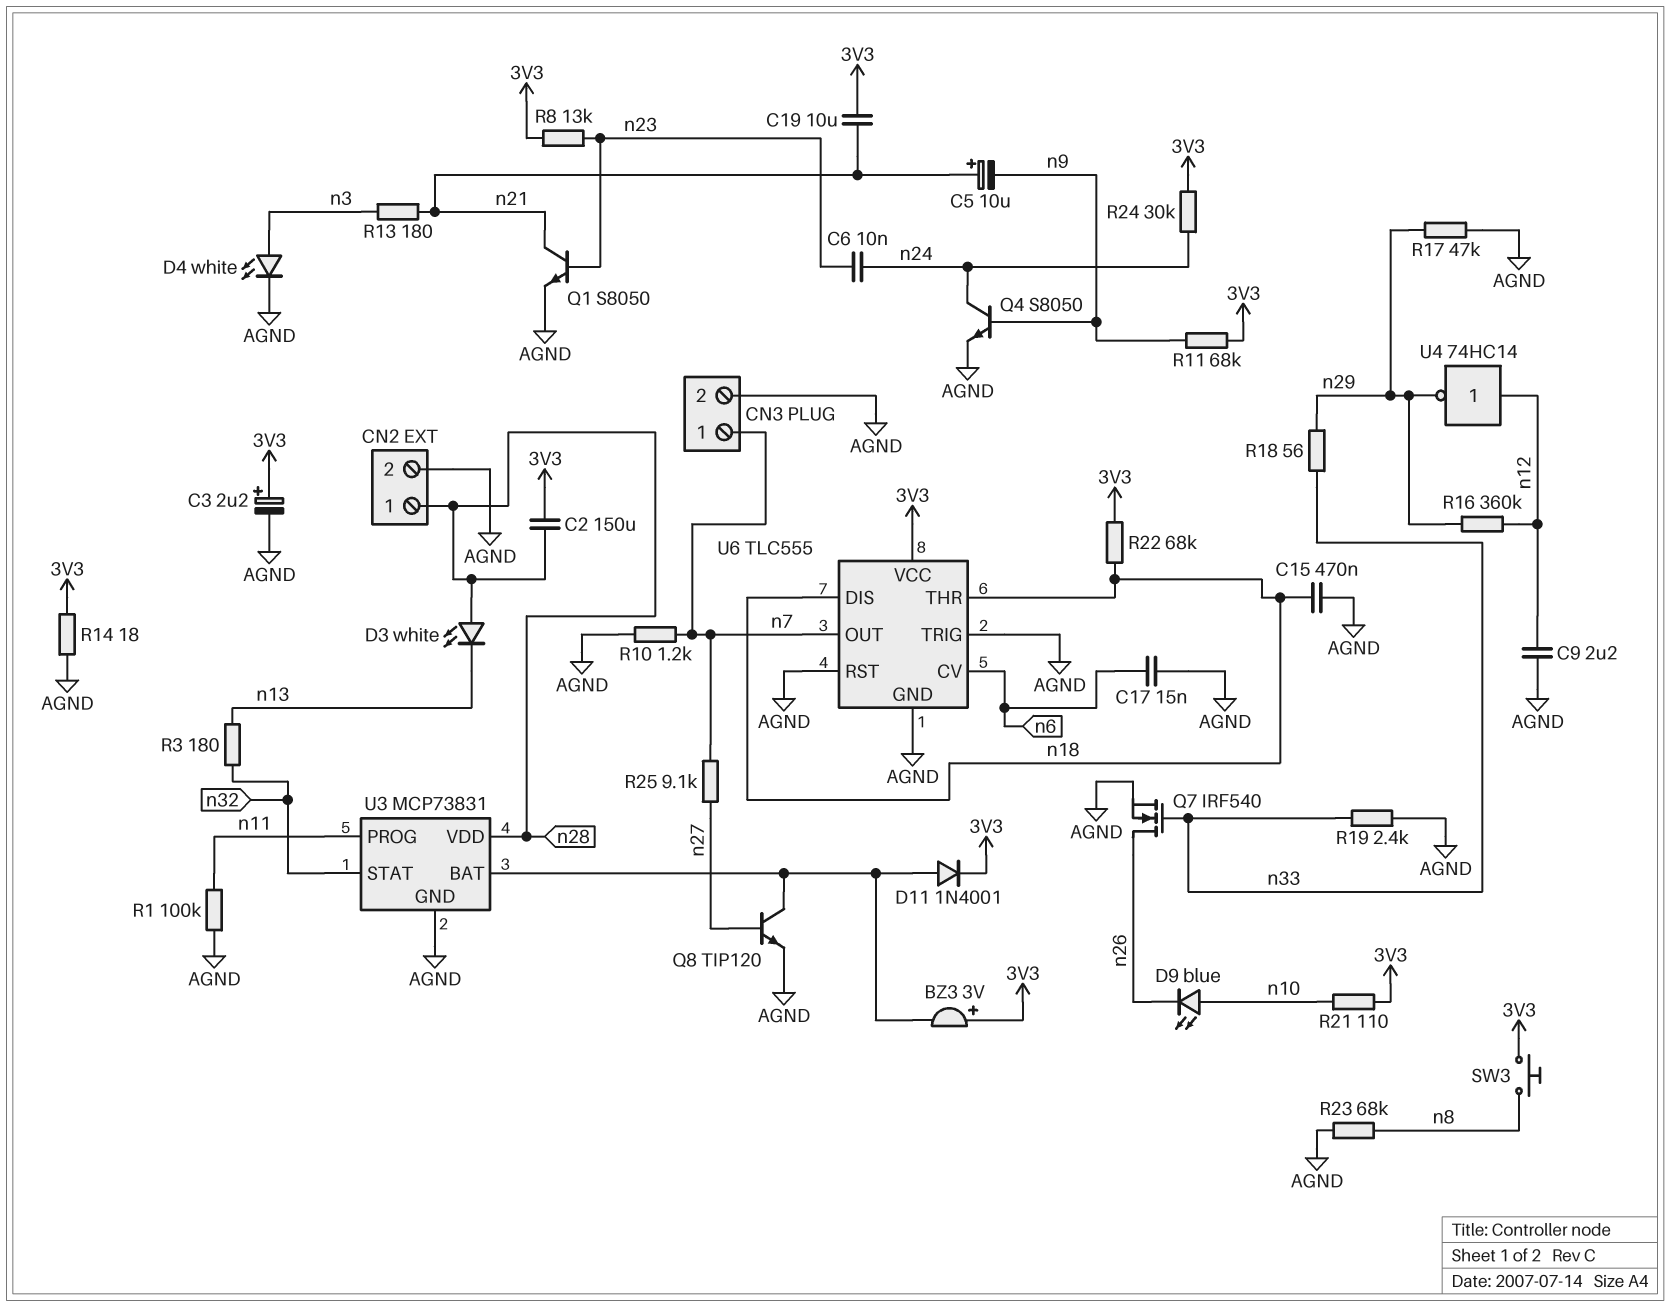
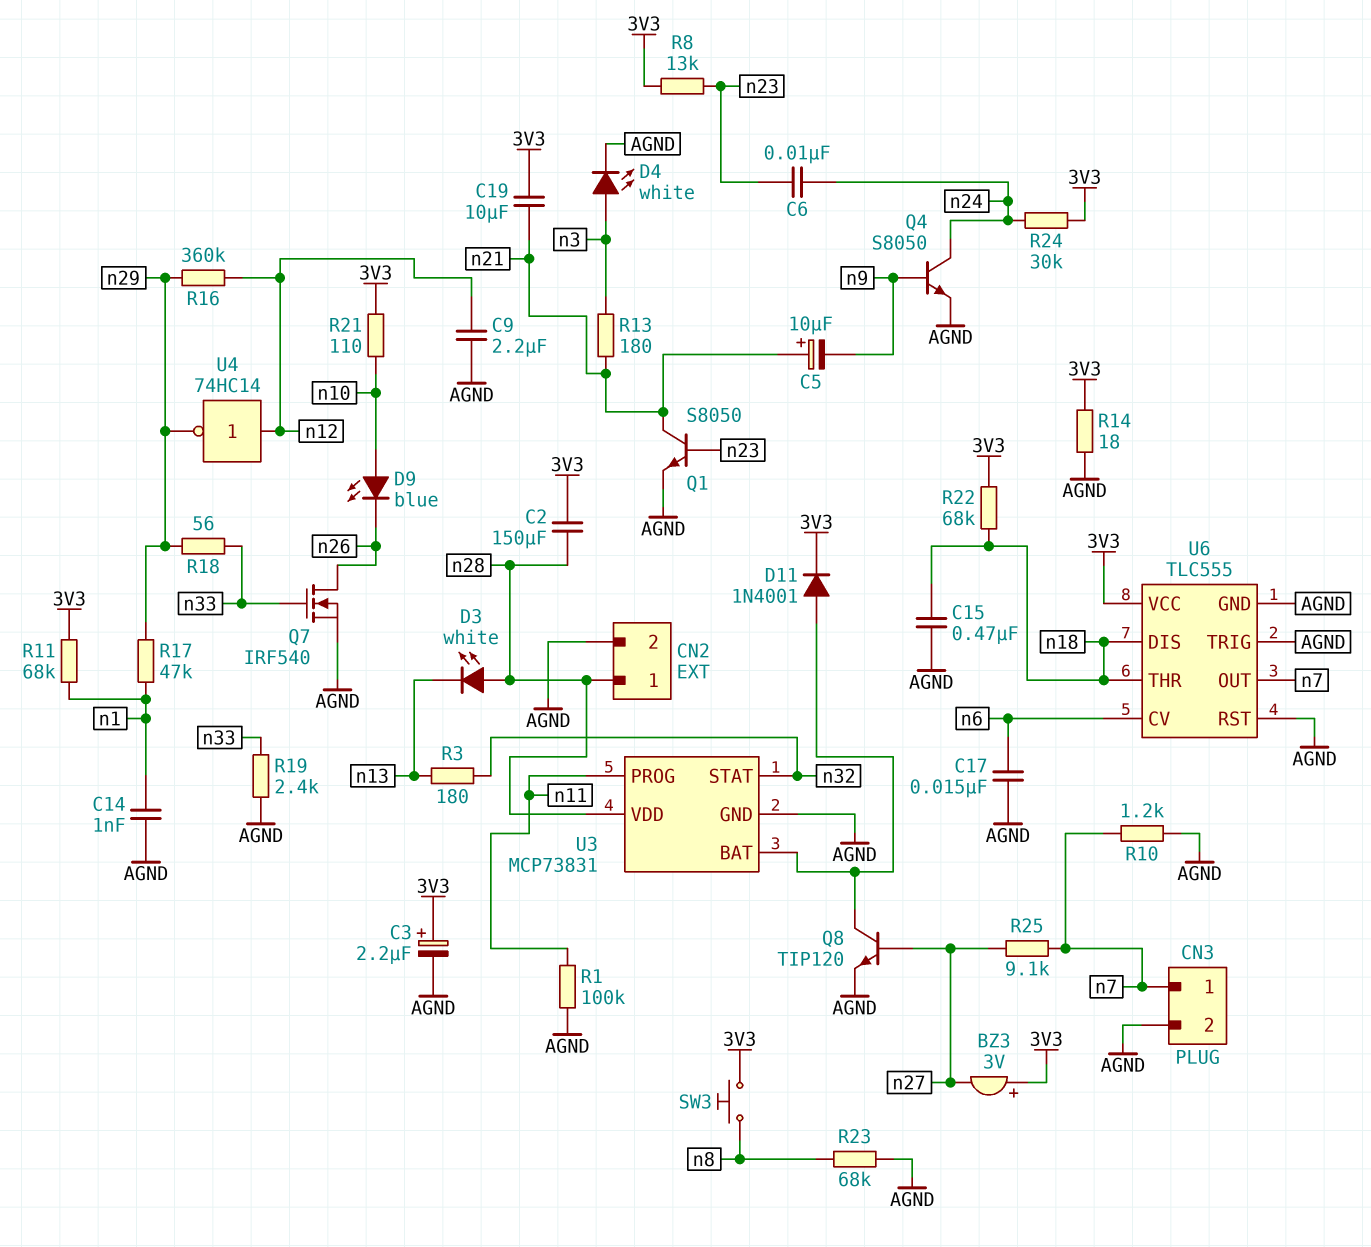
BZ3: buzzer 3V (plus 3V3, minus U3/BAT) -> buzzer 3V (plus 3V3, minus n27)
C14: none -> 1nF (AGND, n1)
R11: 68k (3V3, n9) -> 68k (3V3, n1)
R17: 47k (AGND, n29) -> 47k (n1, n29)

